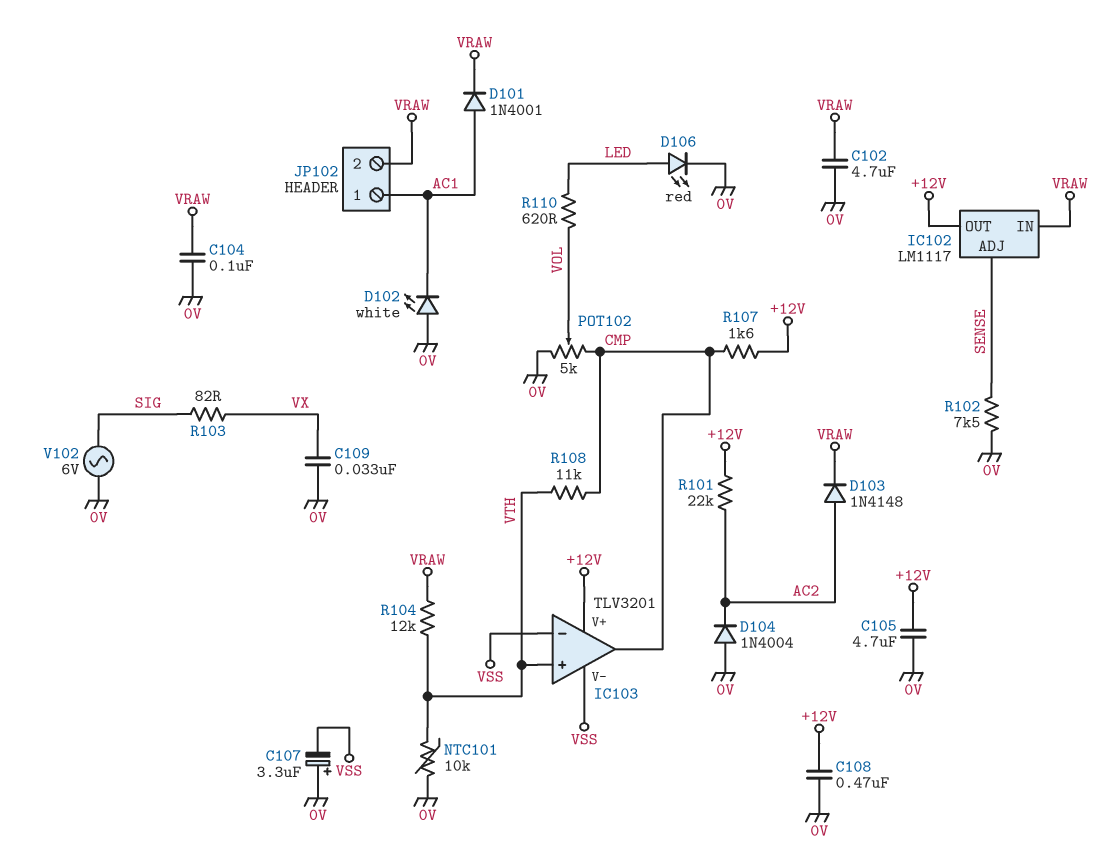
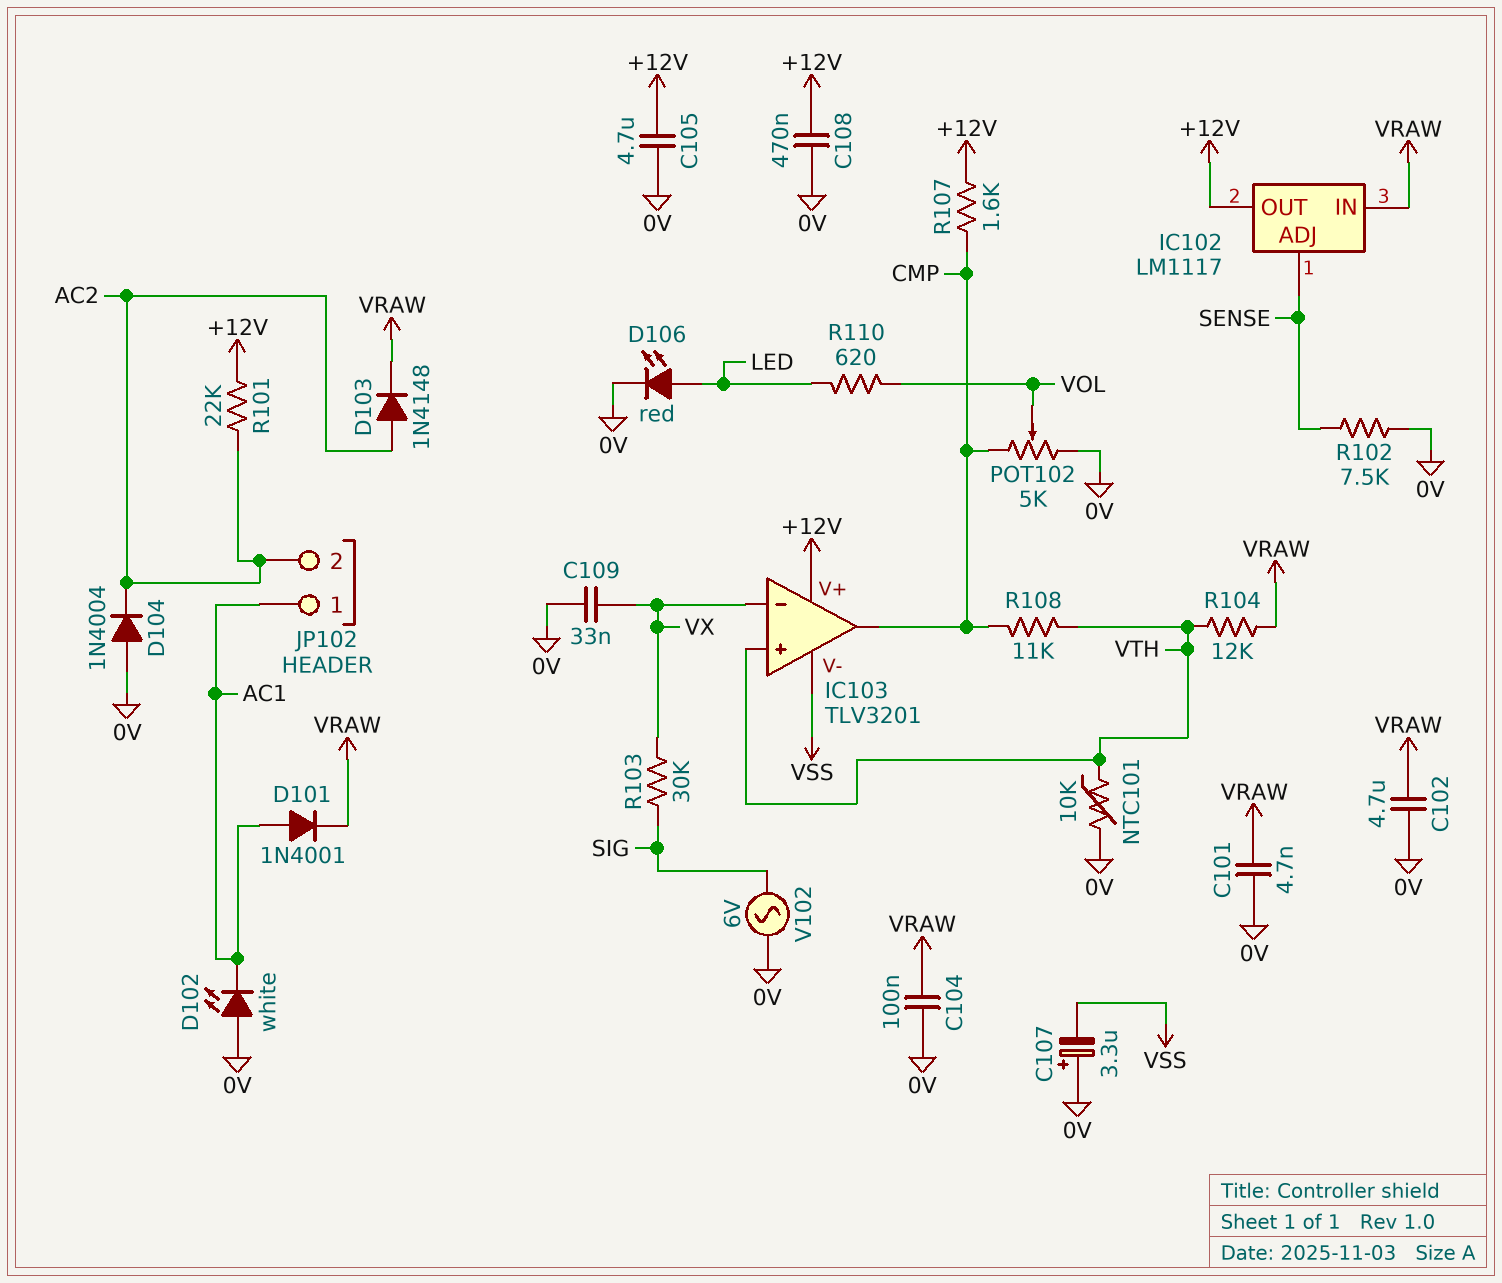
C101: none -> 4.7nF (0V, VRAW)
IC103 pin in-: VSS -> VX
JP102 pin 2: VRAW -> AC2
R103: 82 (SIG, VX) -> 30k (SIG, VX)

